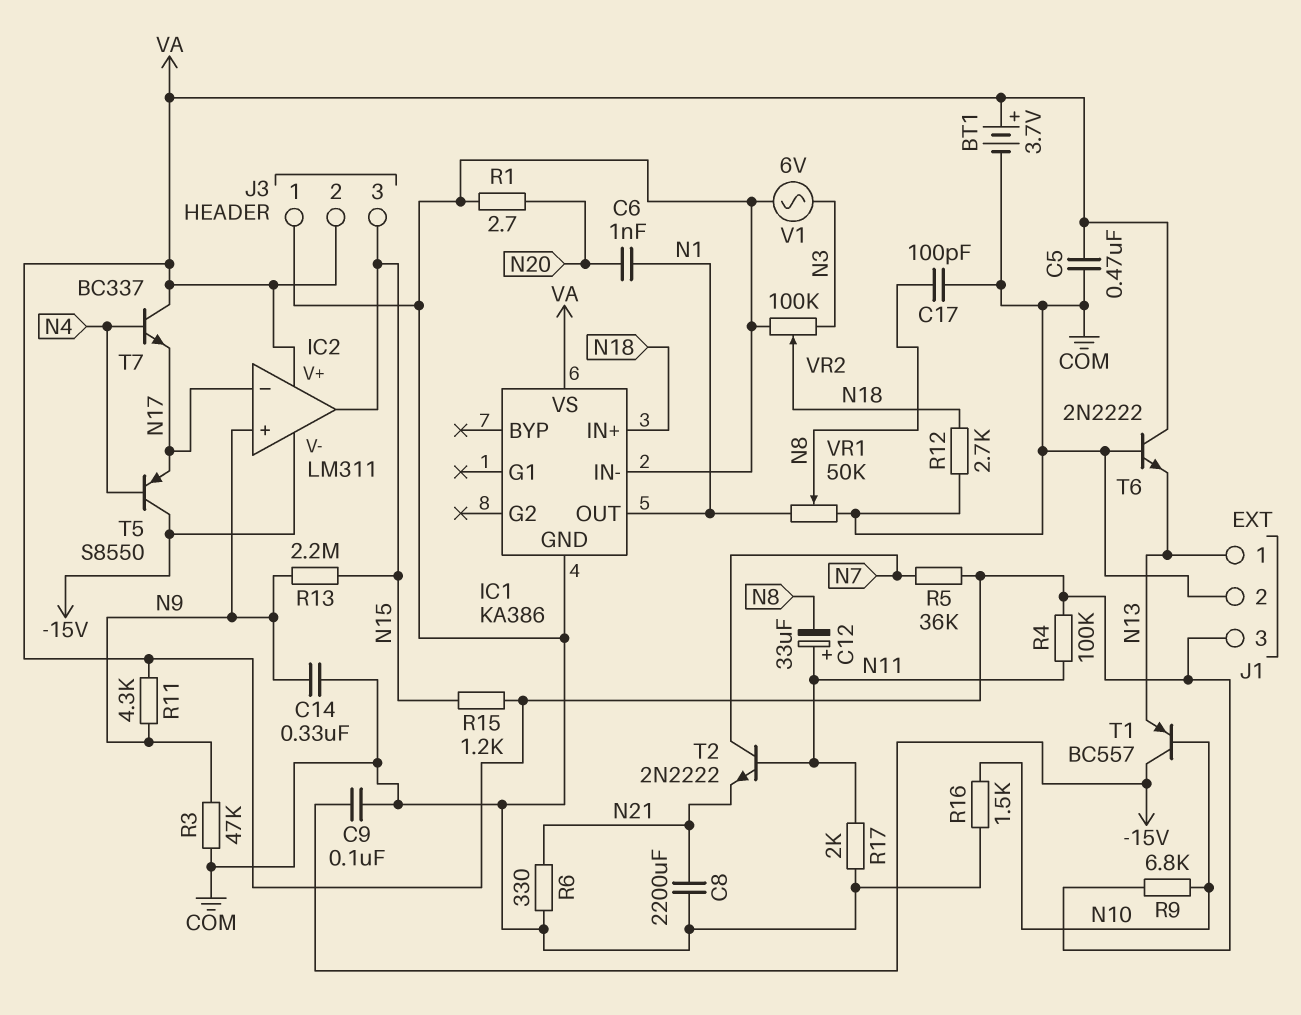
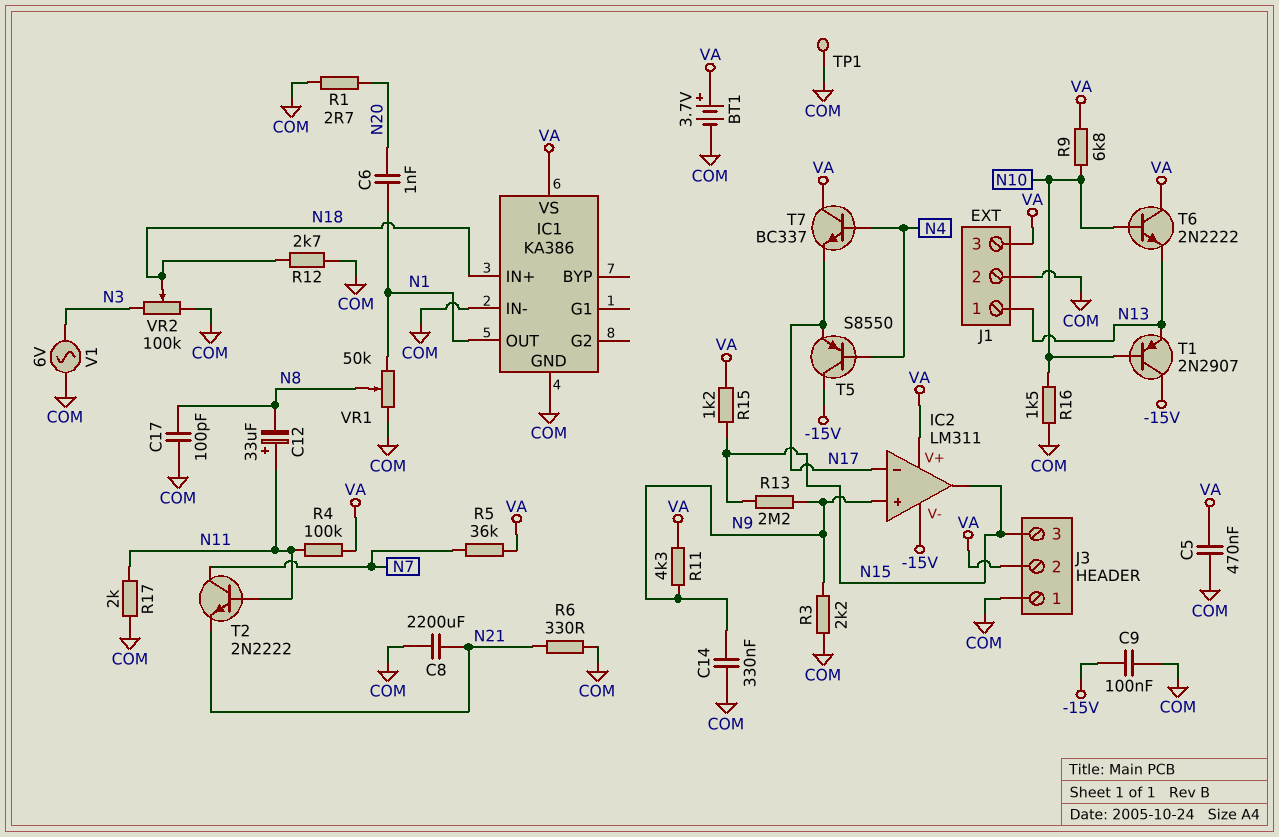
R3: 47k (COM, N9) -> 2.2k (COM, N9)
T1: PNP BC557 (B N10, C -15V, E N13) -> PNP 2N2907 (B N10, C -15V, E N13)
T6: NPN 2N2222 (B COM, C VA, E N13) -> NPN 2N2222 (B N10, C VA, E N13)
TP1: none -> test point (COM)

